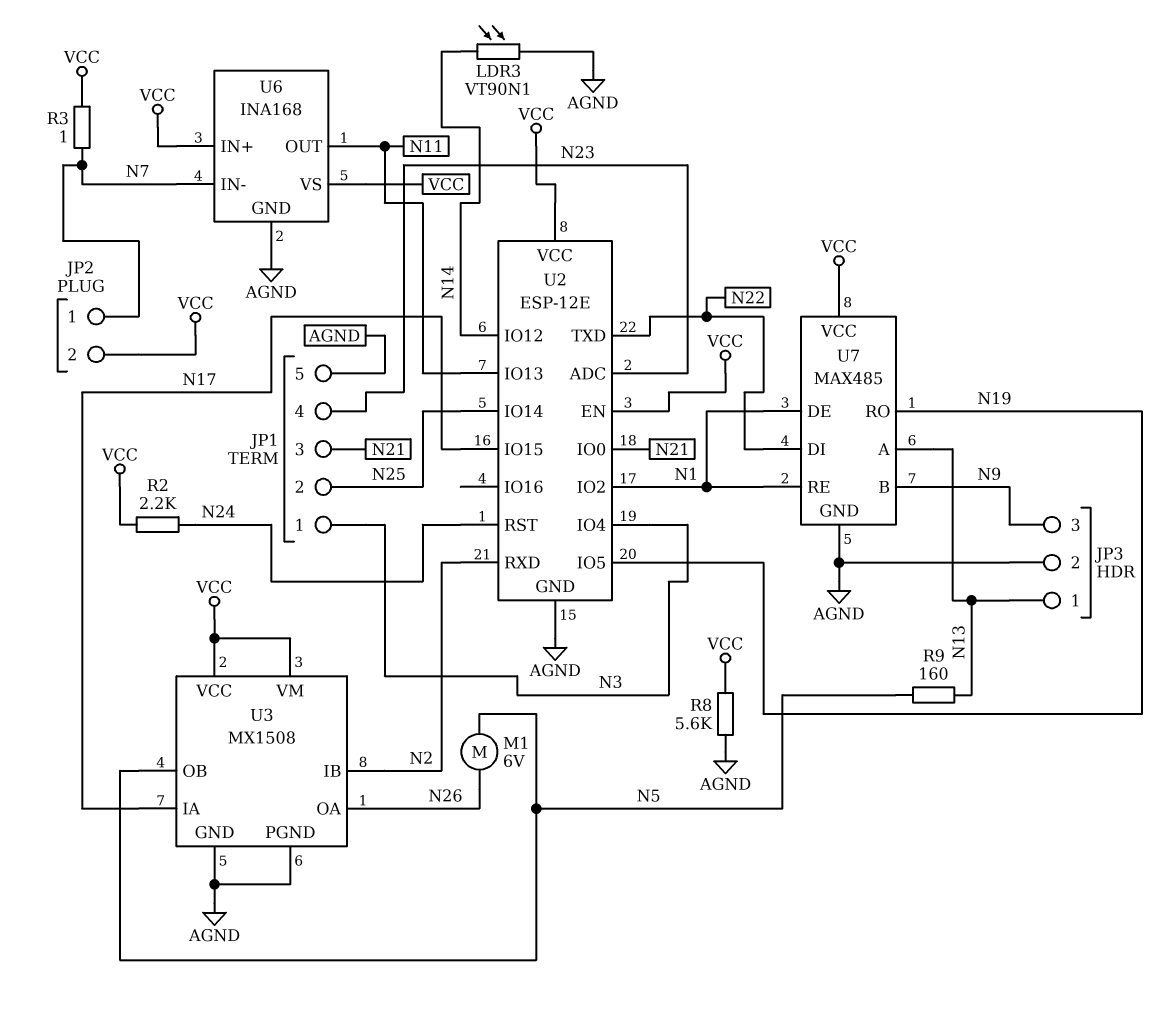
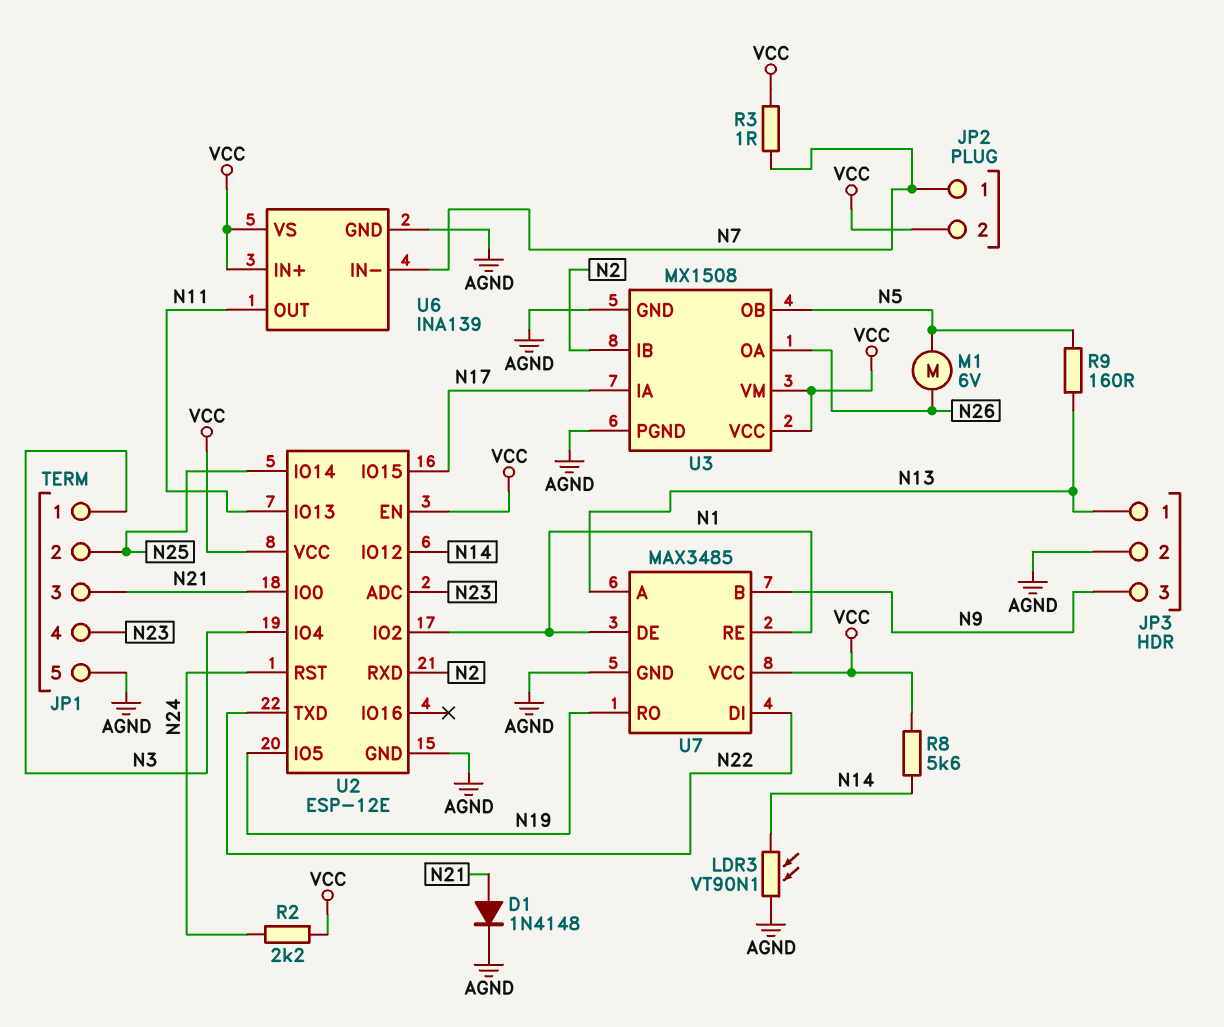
D1: none -> diode 1N4148 (A N21, K AGND)
R8: 5.6k (AGND, VCC) -> 5.6k (N14, VCC)
U6: INA168 -> INA139
U7: MAX485 -> MAX3485

